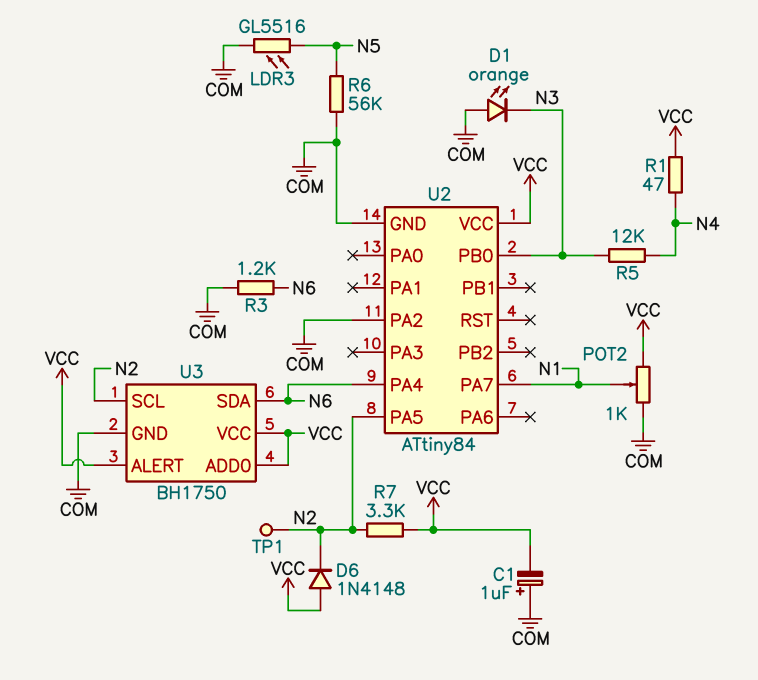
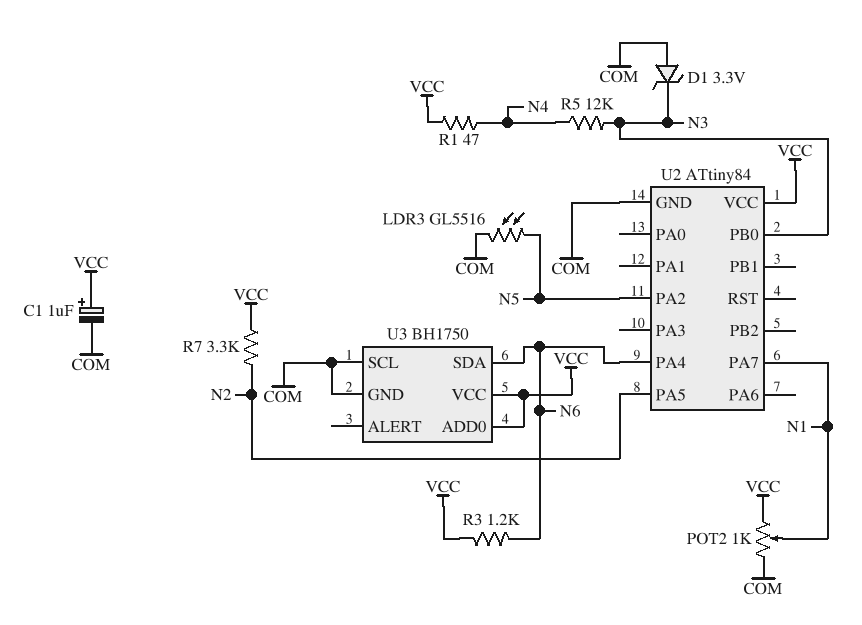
C1: 1uF (plus COM, minus VCC) -> 1uF (plus VCC, minus COM)
D1: LED orange (A COM, K N3) -> zener 3.3V (A COM, K N3)
D6: diode 1N4148 (A VCC, K N2) -> none
R3: 1.2k (COM, N6) -> 1.2k (N6, VCC)
R6: 56k (COM, N5) -> none
TP1: test point (N2) -> none
U2 pin PA2: COM -> N5
U3 pin ALERT: VCC -> none
U3 pin SCL: N2 -> COM

